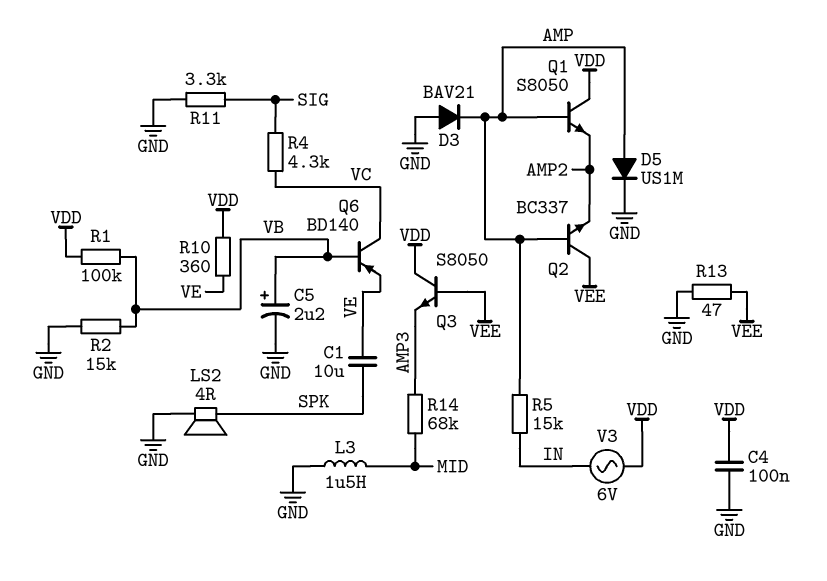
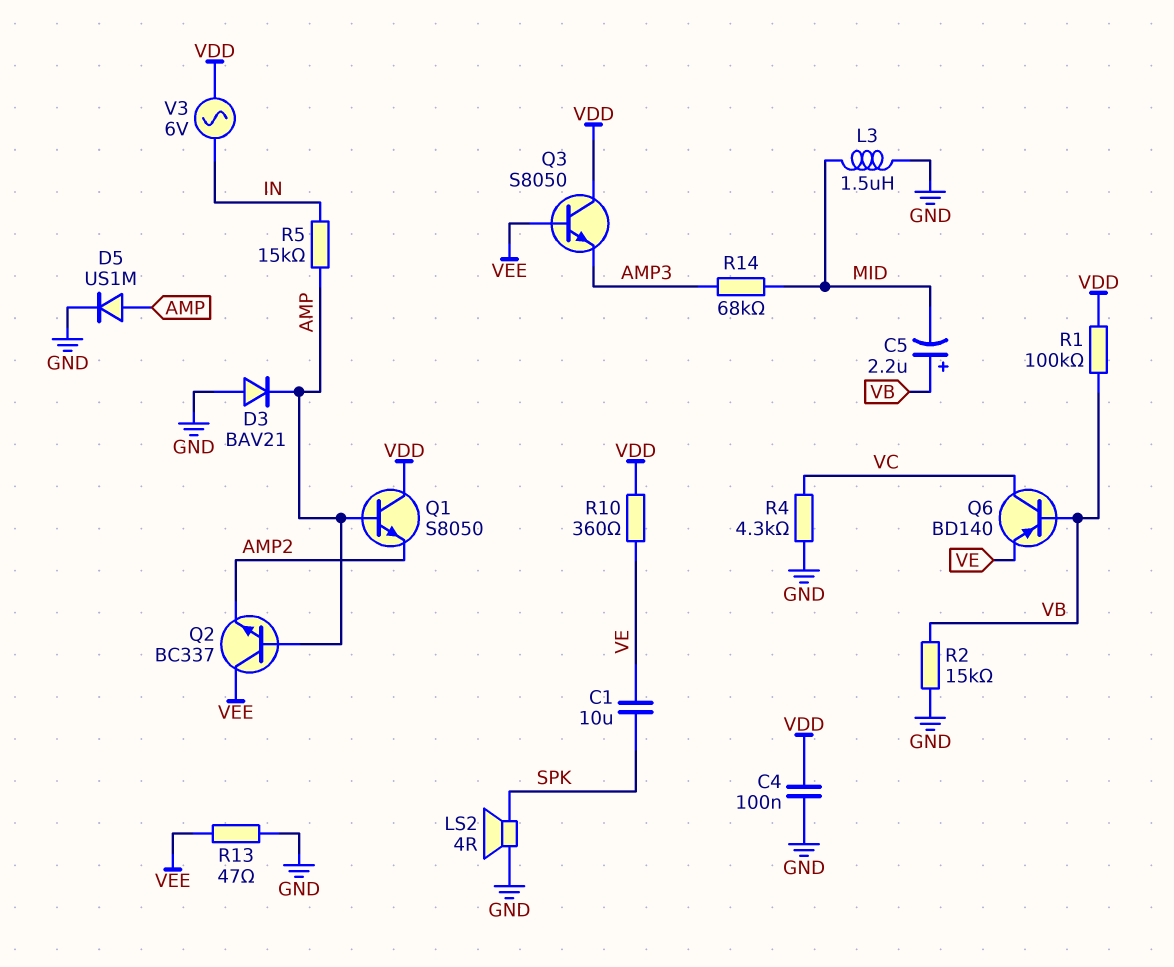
C5: 2.2uF (plus VB, minus GND) -> 2.2uF (plus VB, minus MID)
R4: 4.3k (SIG, VC) -> 4.3k (GND, VC)
R11: 3.3k (GND, SIG) -> none

